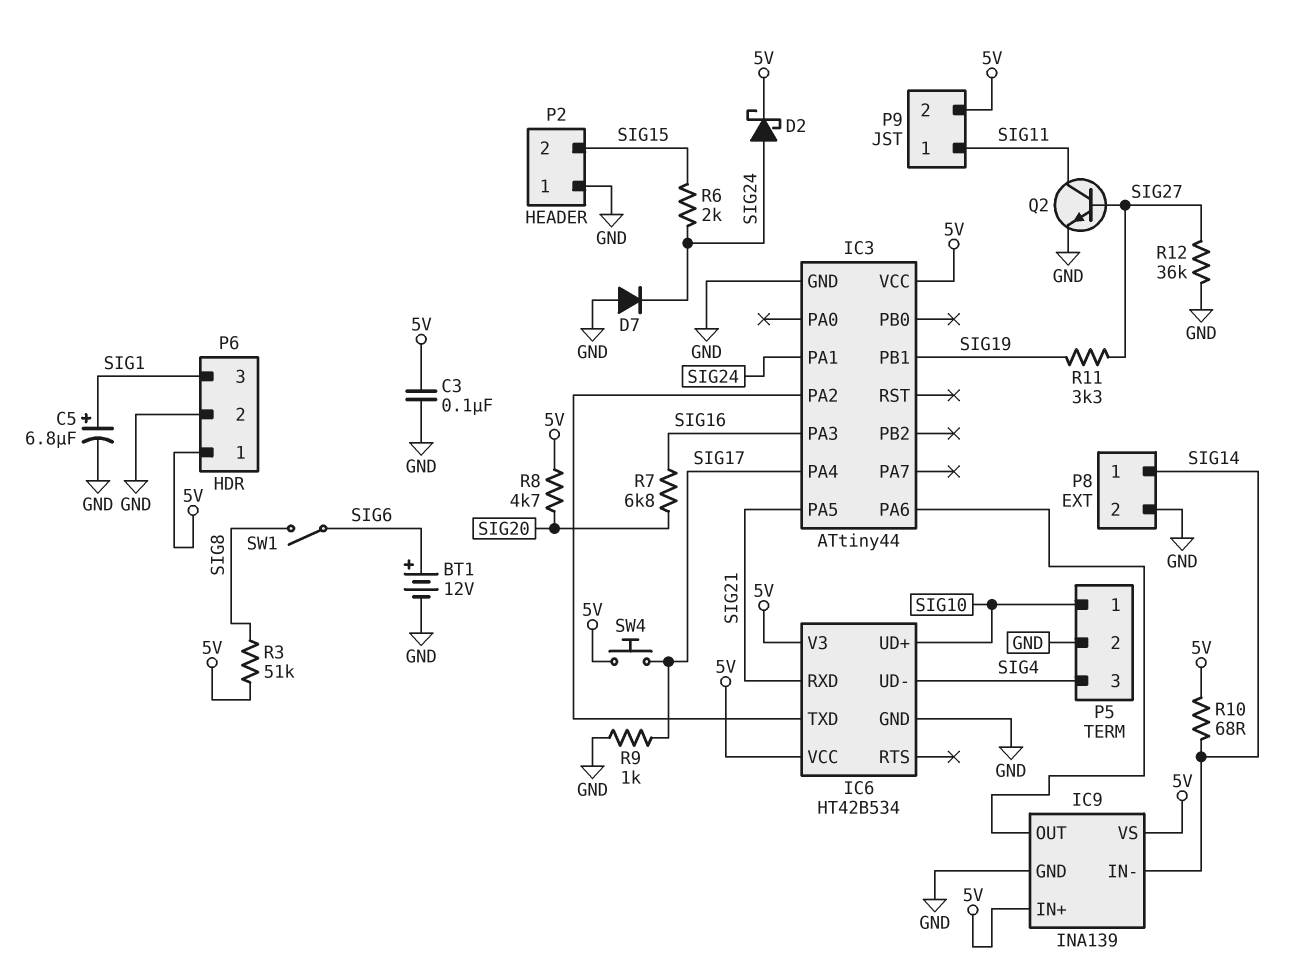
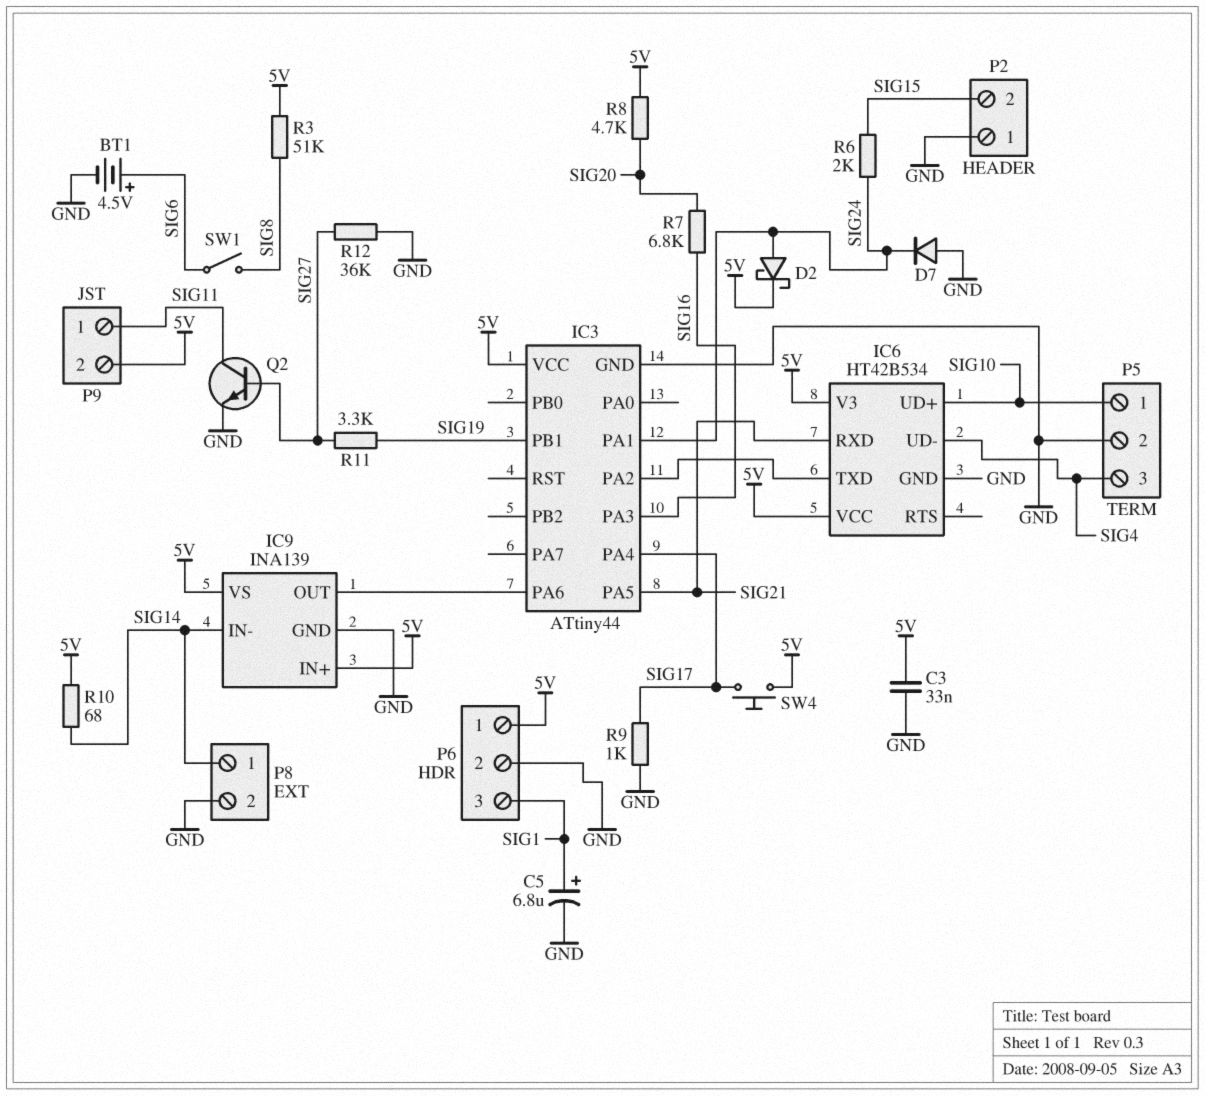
BT1: 12V (plus SIG6, minus GND) -> 4.5V (plus SIG6, minus GND)
C3: 100nF (5V, GND) -> 33nF (5V, GND)

